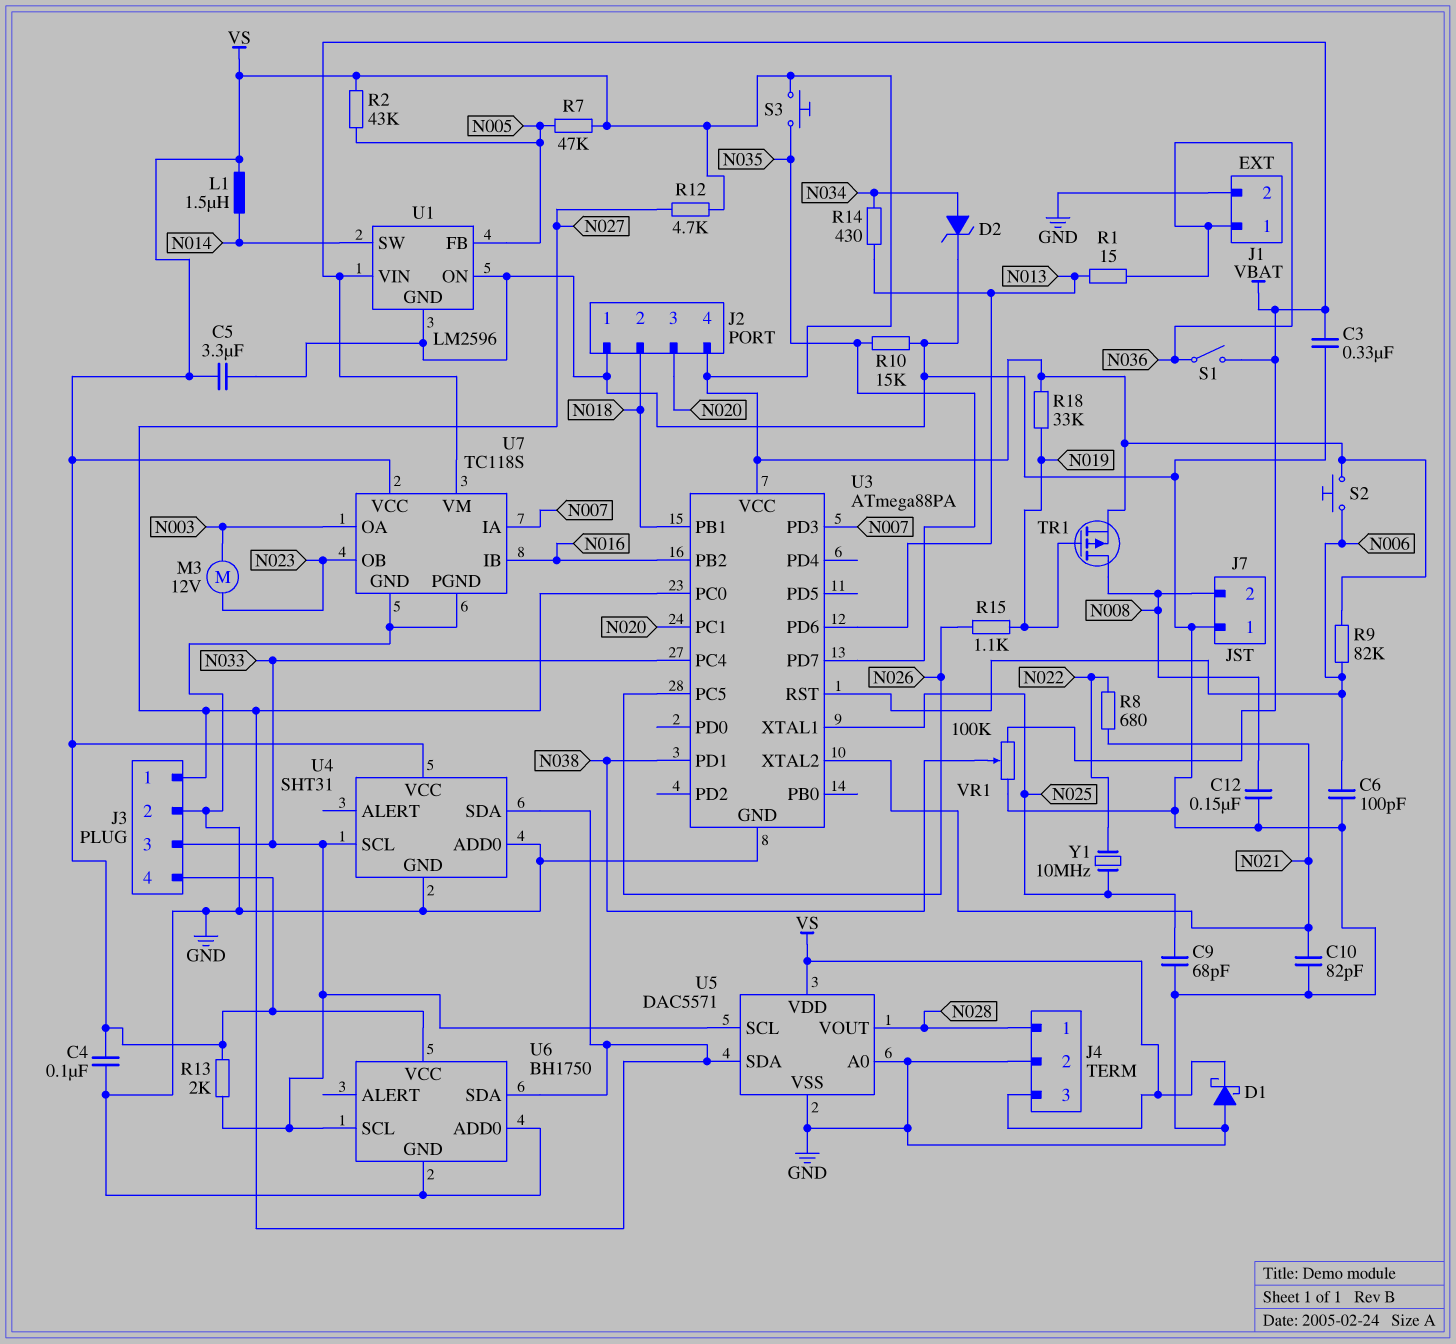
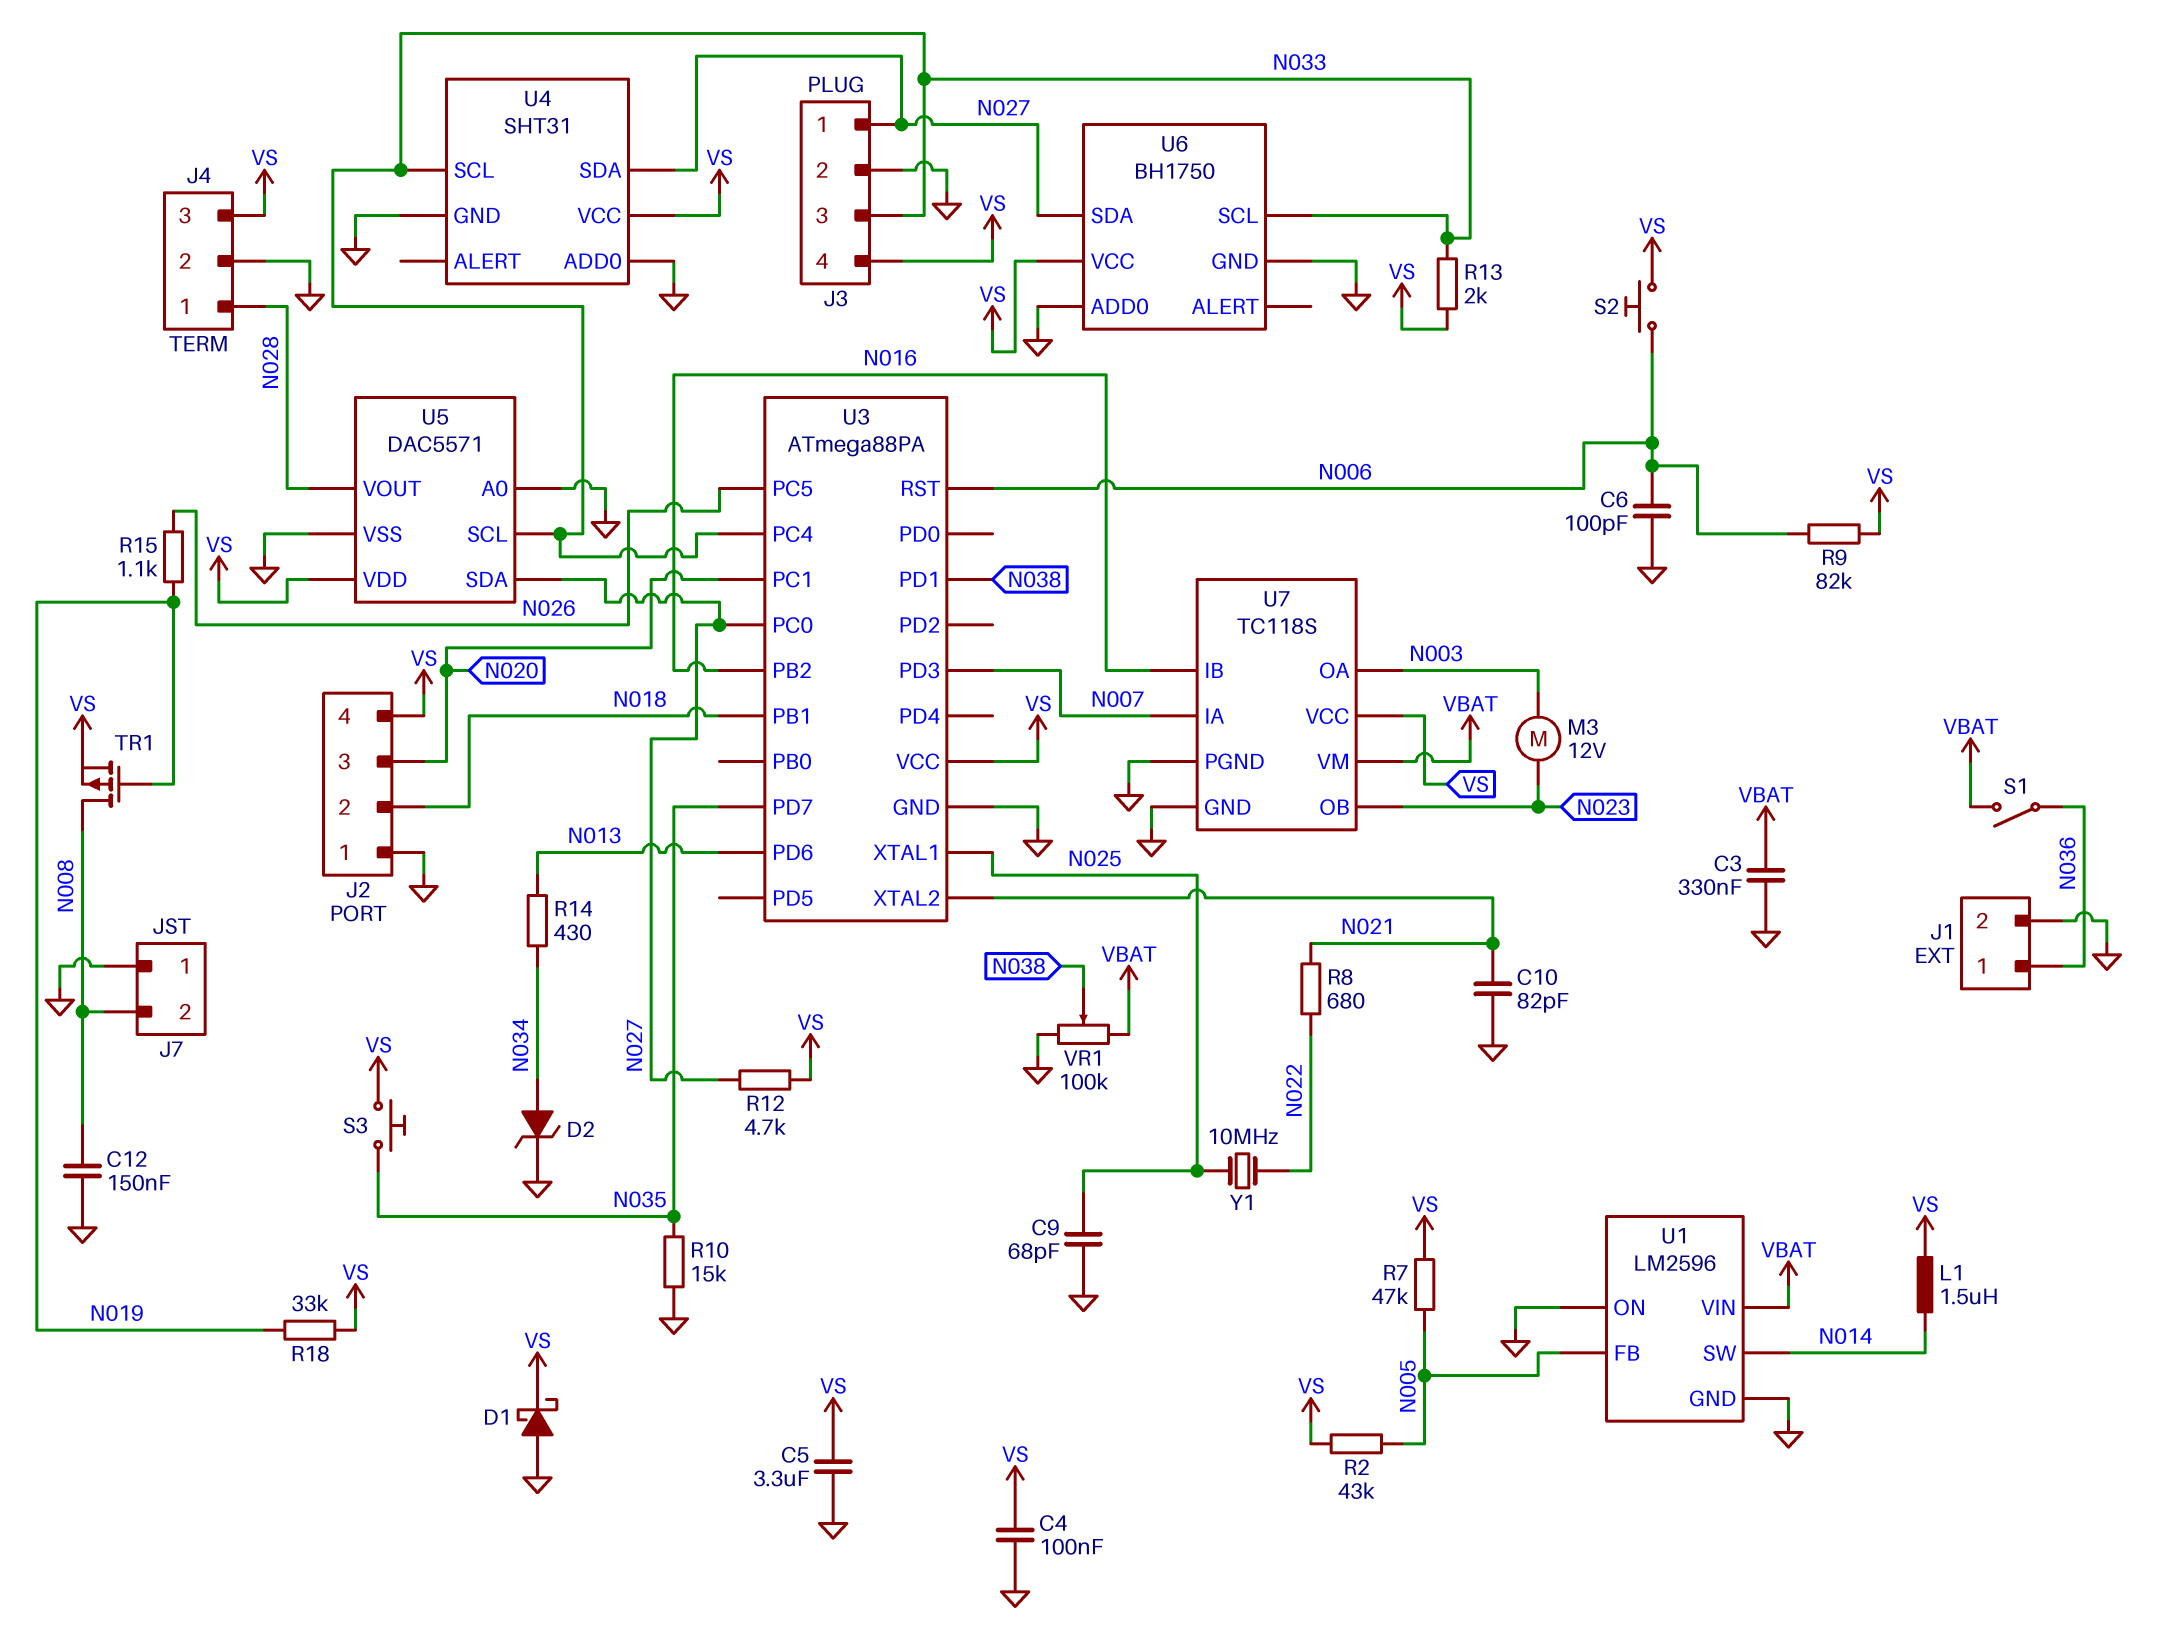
R1: 15 (N013, N036) -> none

